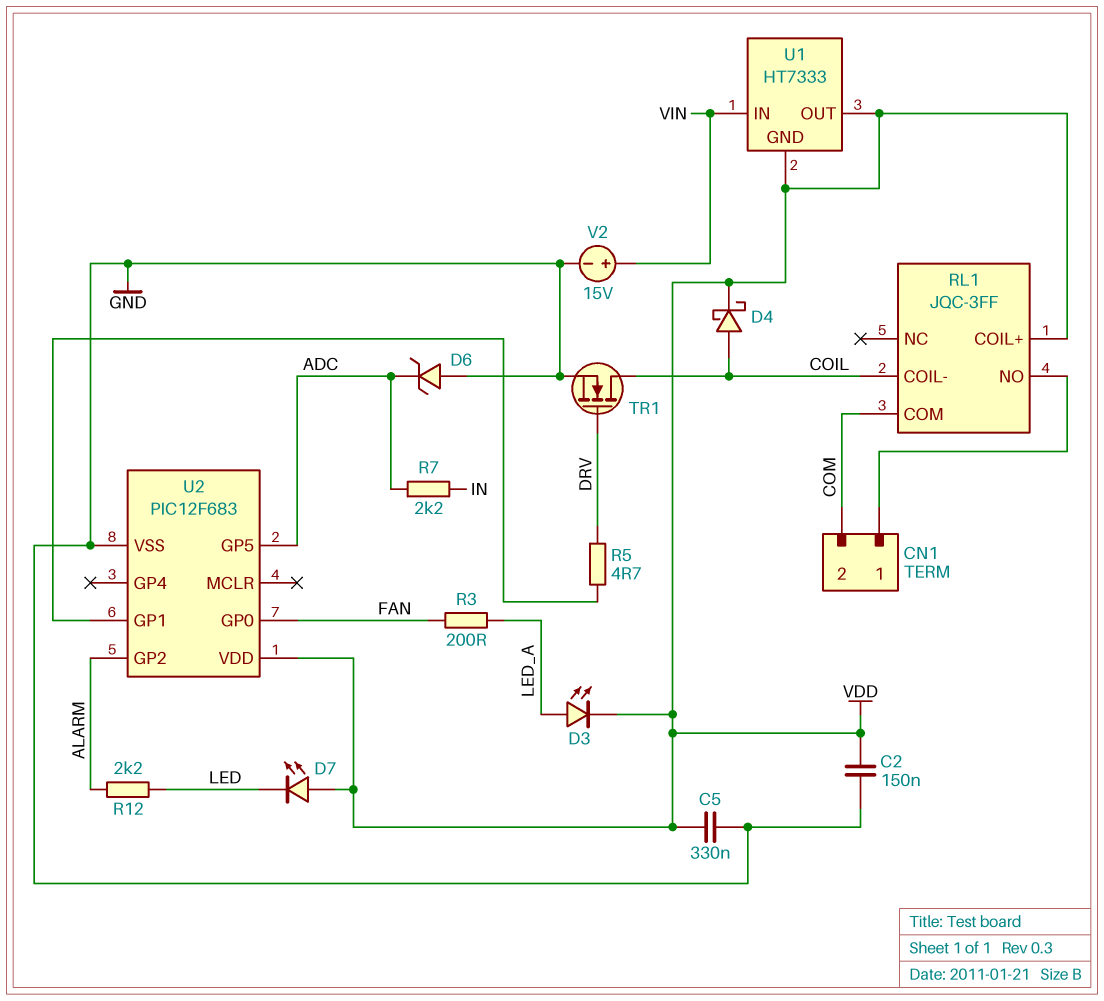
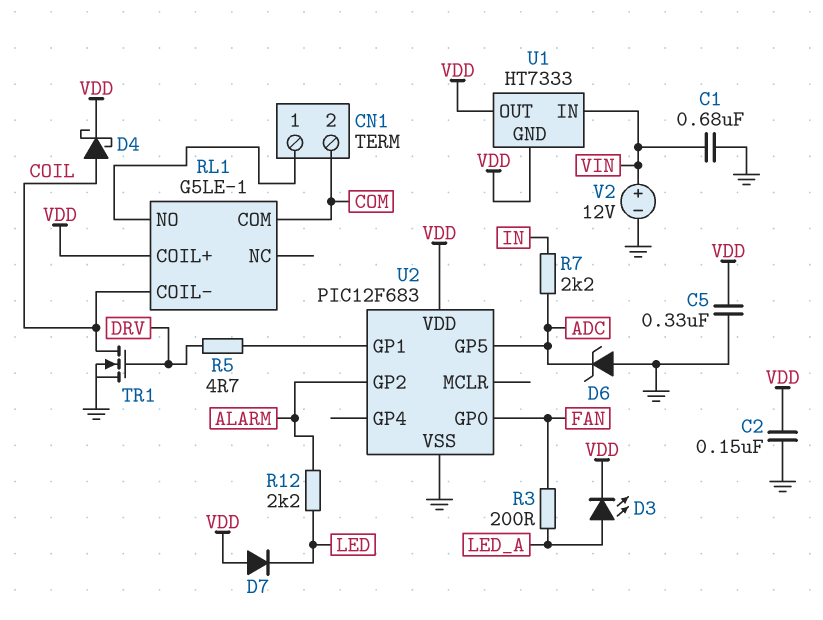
C1: none -> 680nF (GND, VIN)
D7: LED (A VDD, K LED) -> diode (A VDD, K LED)
RL1: JQC-3FF -> G5LE-1
V2: 15V (plus VIN, minus GND) -> 12V (plus VIN, minus GND)

